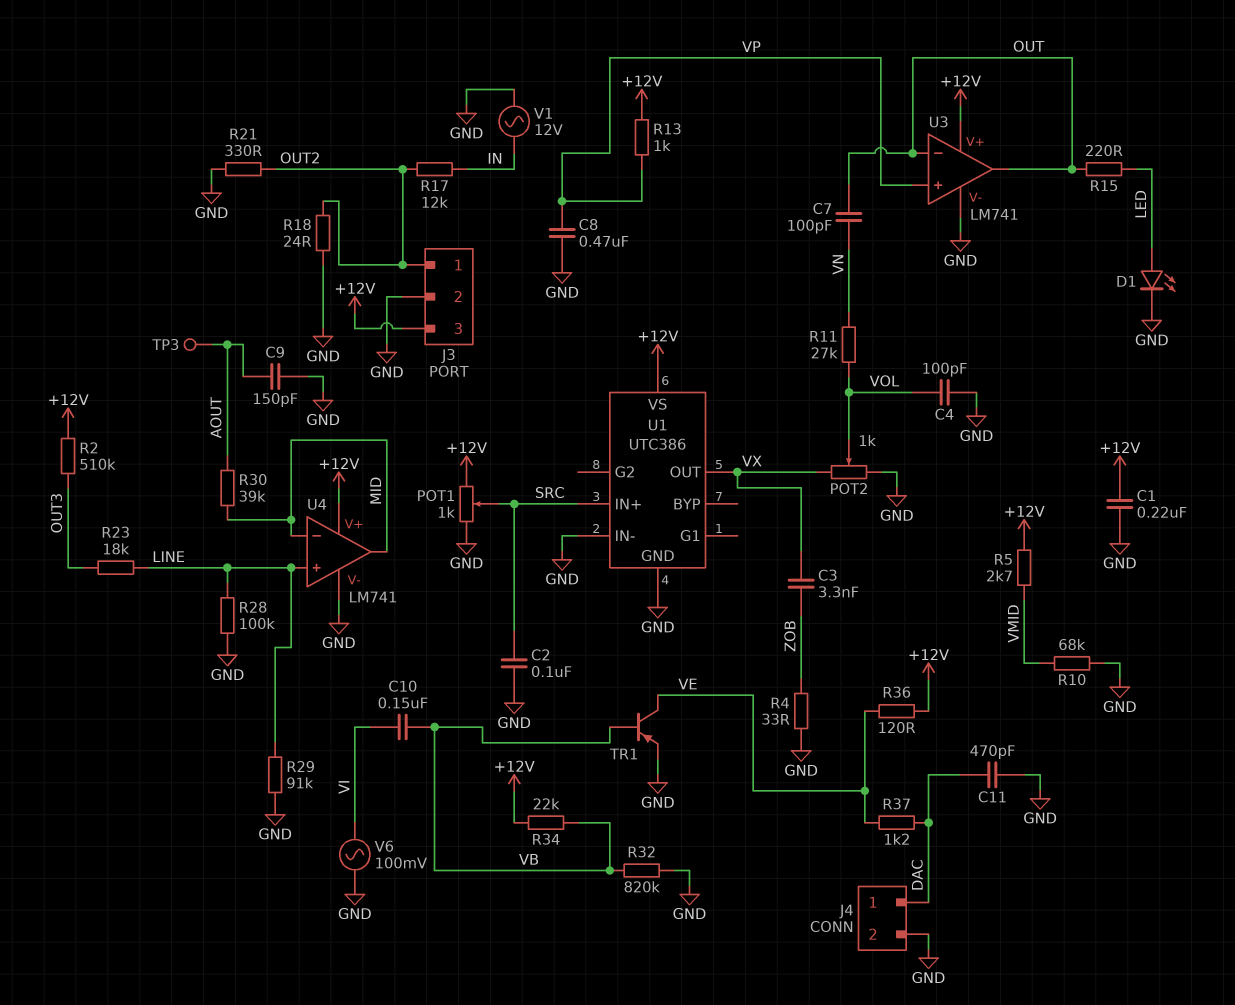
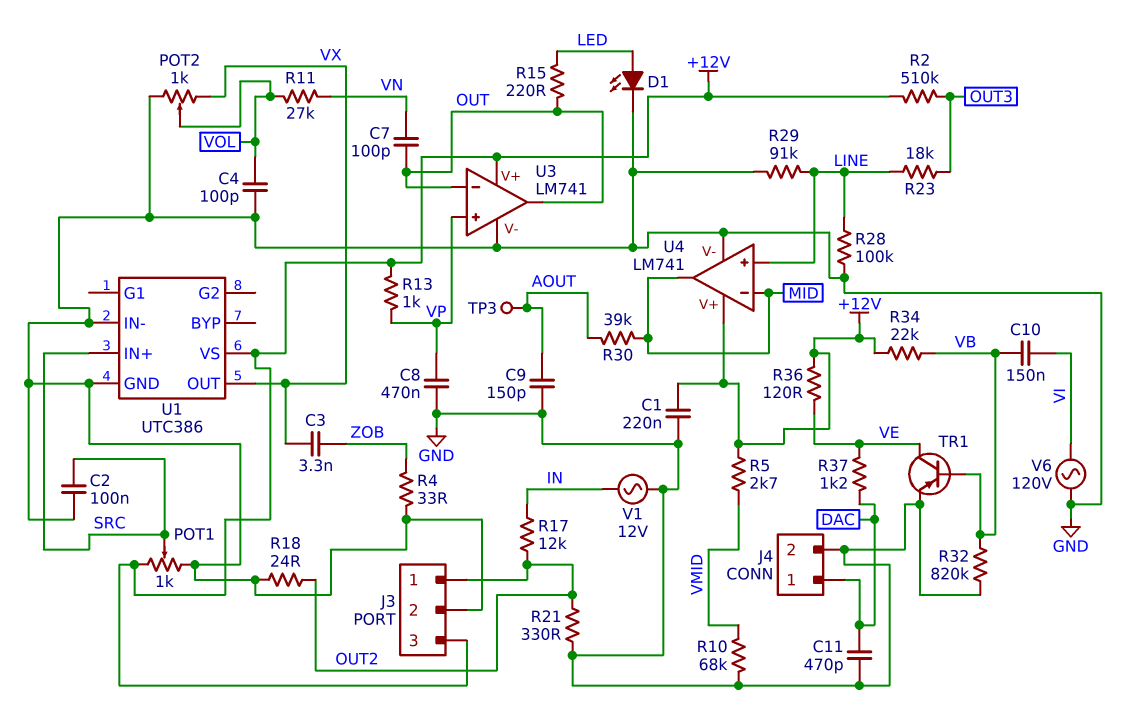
V6: AC 100mV (GND, VI) -> AC 120V (GND, VI)

